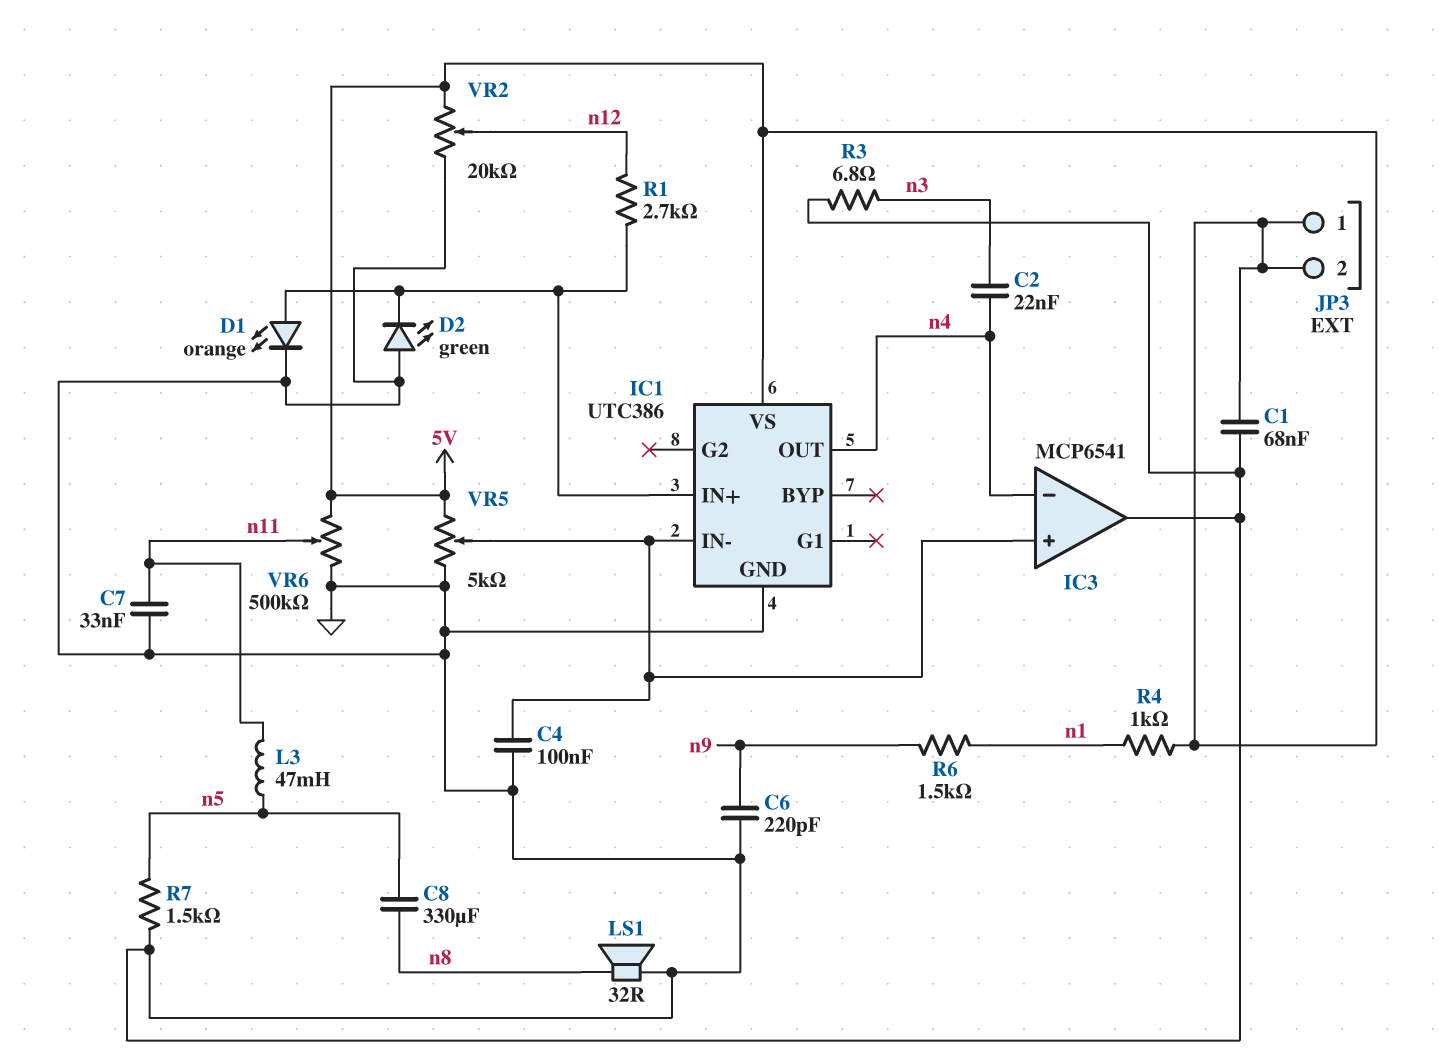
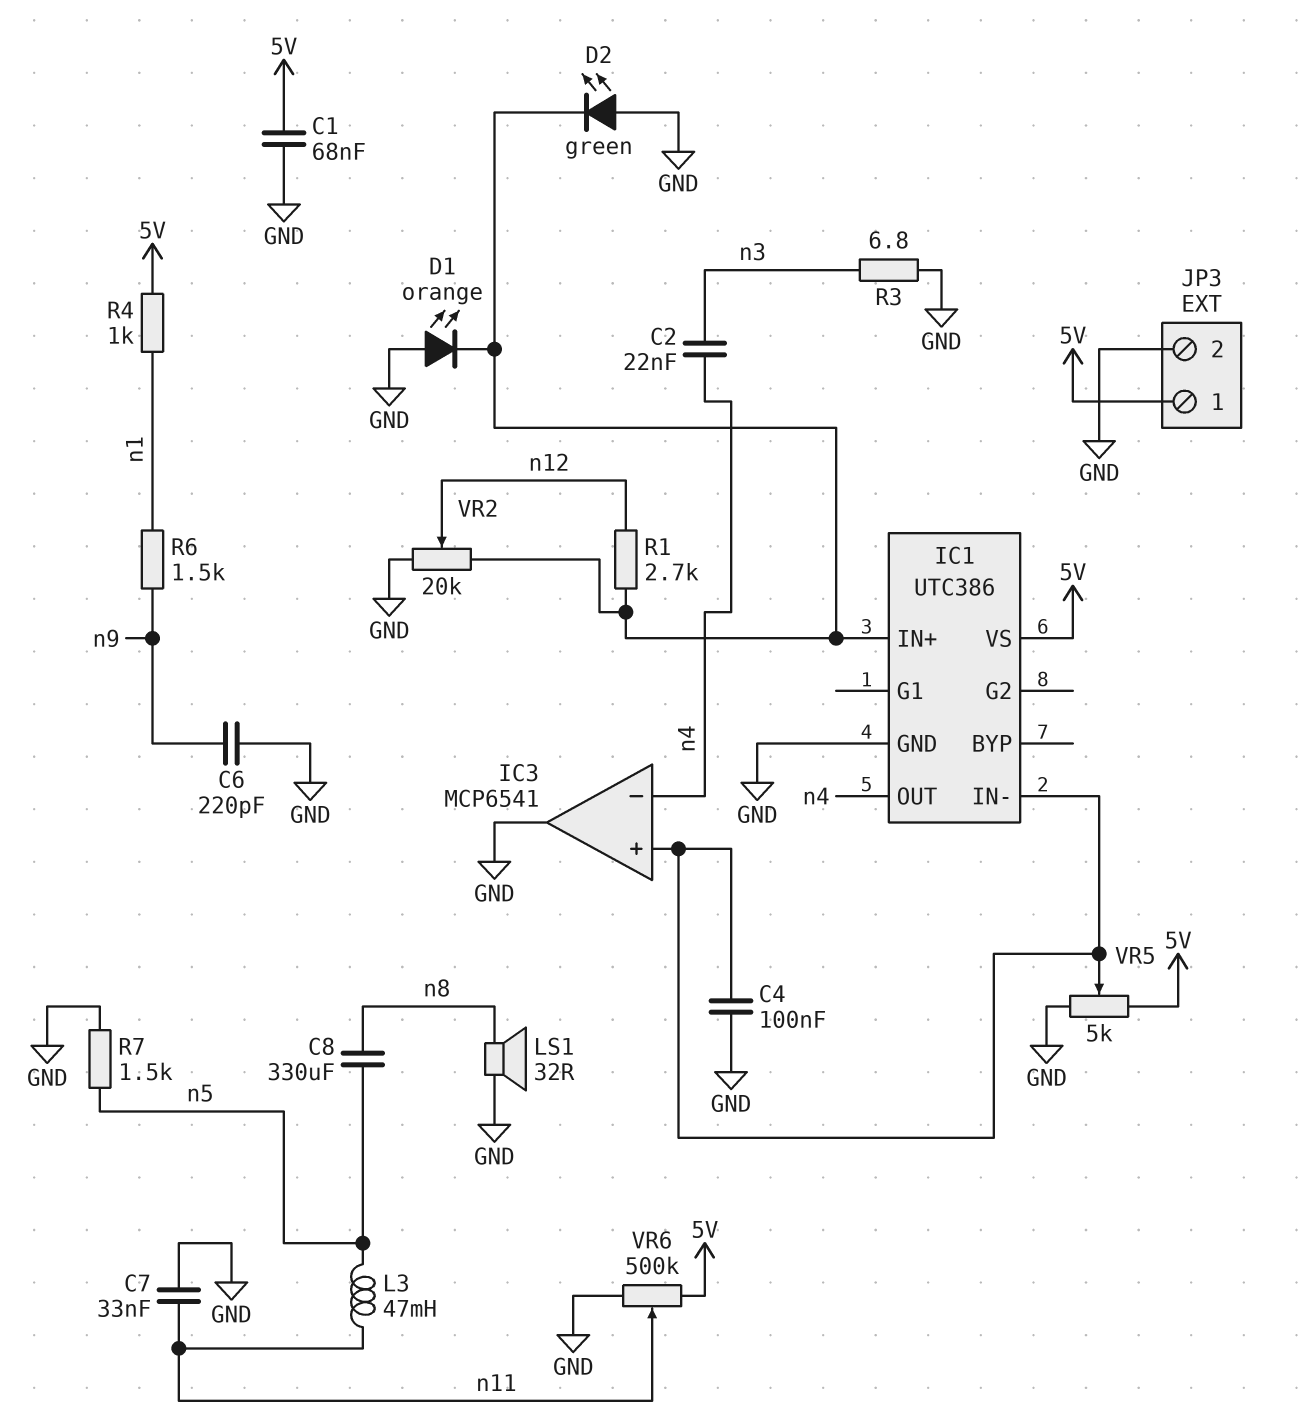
D1: LED orange (A IC1/IN+, K GND) -> LED orange (A GND, K IC1/IN+)
JP3 pin 2: 5V -> GND
VR2: 20k (5V, GND, wiper n12) -> 20k (GND, IC1/IN+, wiper n12)

